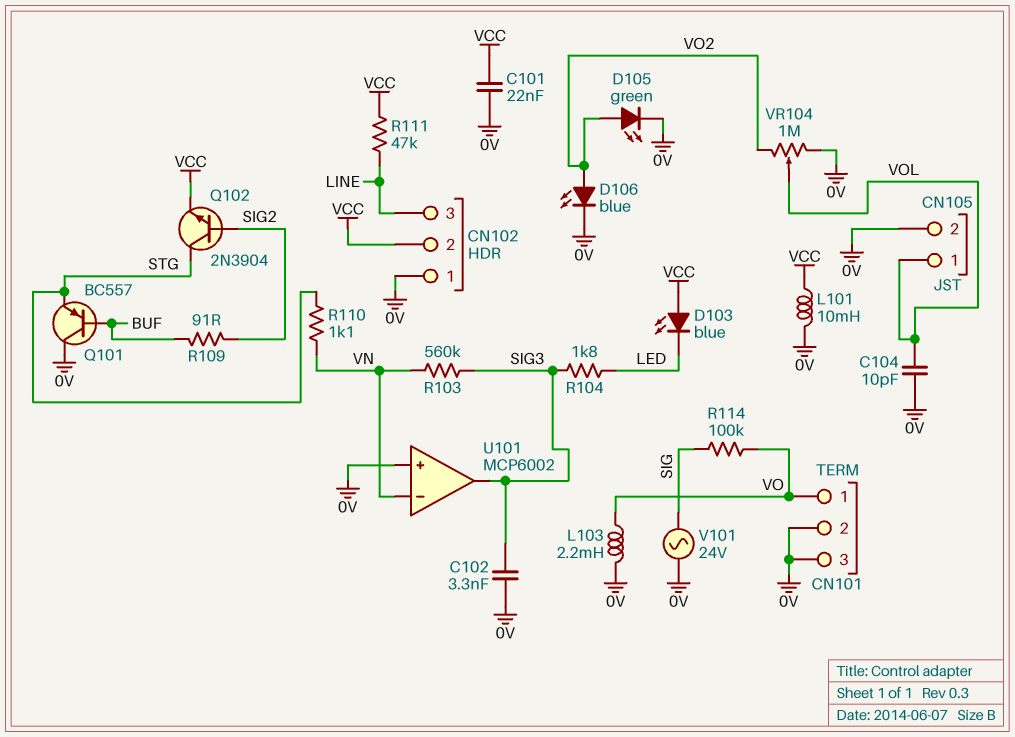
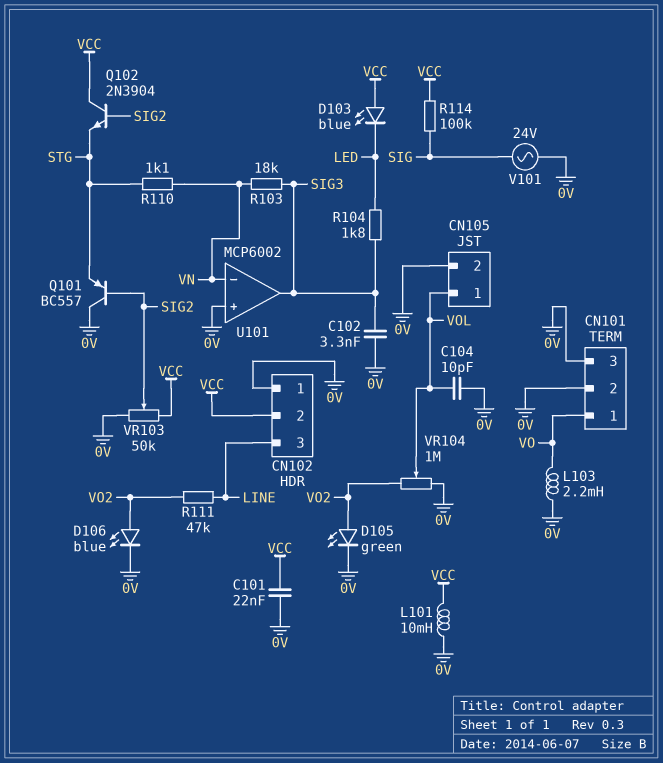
Q101: PNP BC557 (B BUF, C 0V, E STG) -> PNP BC557 (B SIG2, C 0V, E STG)
Q102: NPN 2N3904 (B SIG2, C STG, E VCC) -> NPN 2N3904 (B SIG2, C VCC, E STG)
R103: 560k (SIG3, VN) -> 18k (SIG3, VN)
R109: 91 (BUF, SIG2) -> none
R111: 47k (LINE, VCC) -> 47k (LINE, VO2)
R114: 100k (SIG, VO) -> 100k (SIG, VCC)
VR103: none -> 50k (0V, VCC, wiper SIG2)

